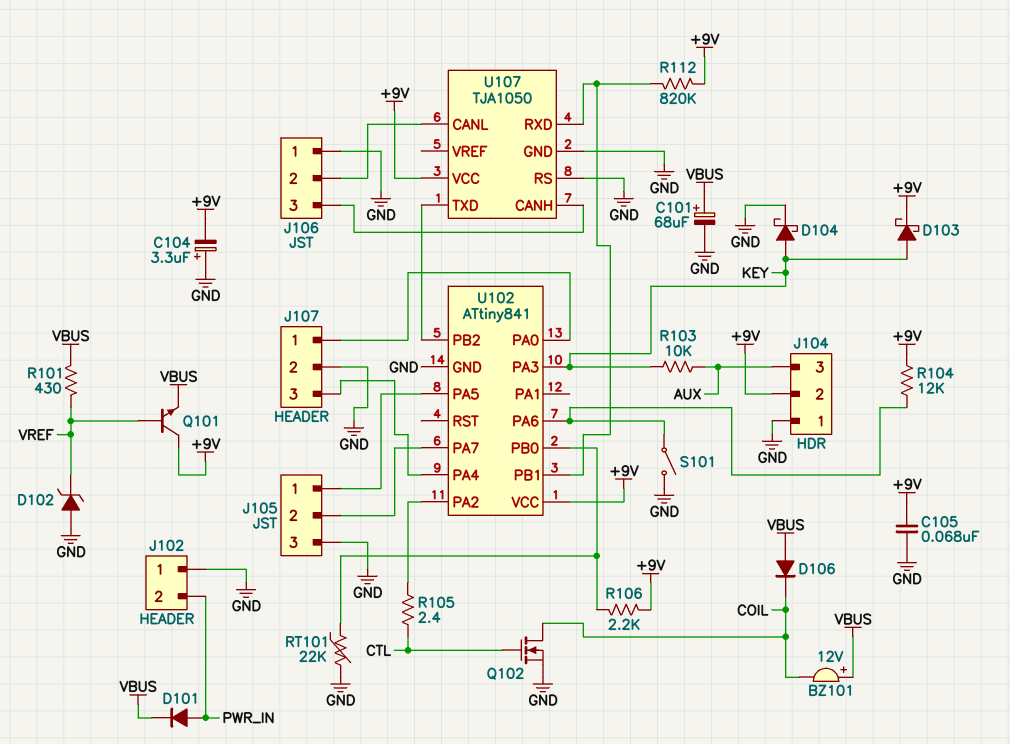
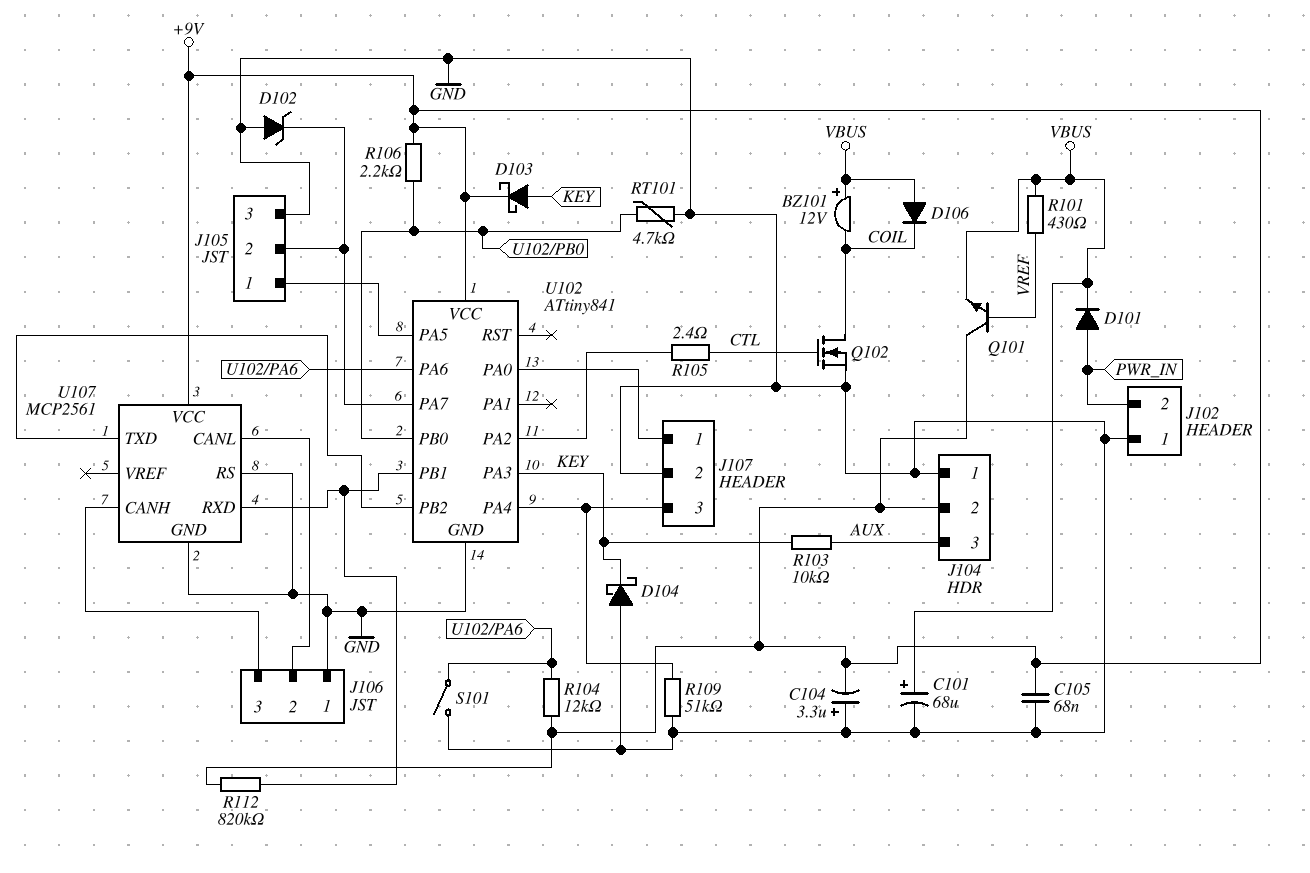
D102: zener (A GND, K VREF) -> zener (A GND, K J105/2)
D104: schottky (A KEY, K GND) -> schottky (A GND, K KEY)
R109: none -> 51k (GND, J107/3)
RT101: 22k (GND, U102/PB0) -> 4.7k (GND, U102/PB0)
U107: TJA1050 -> MCP2561

